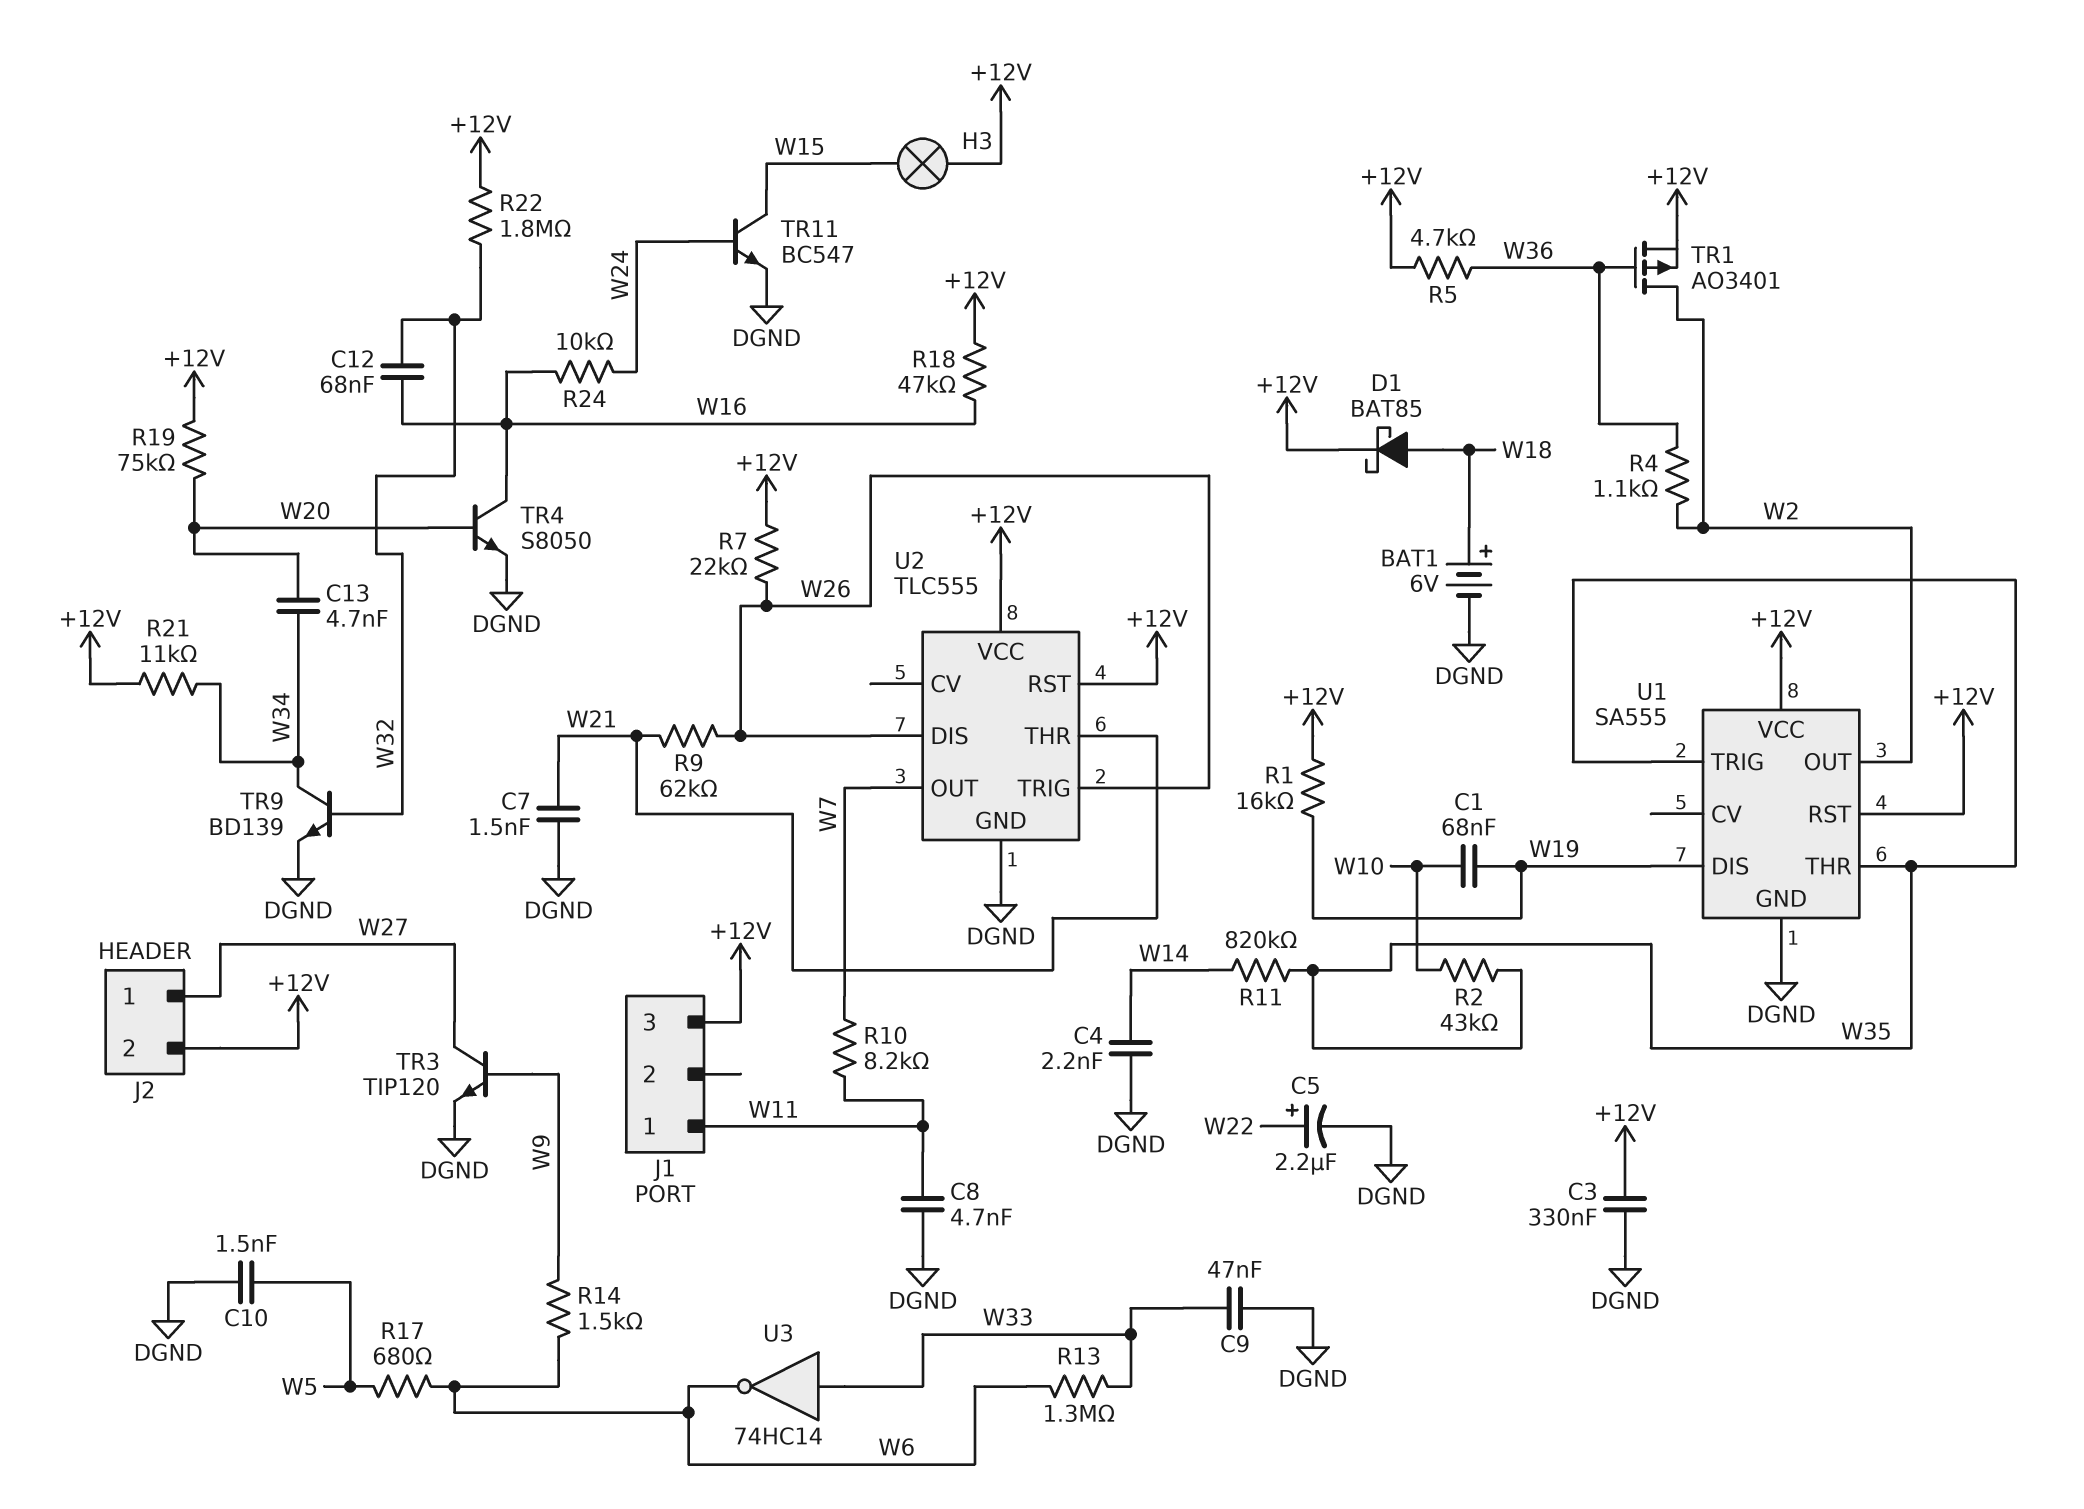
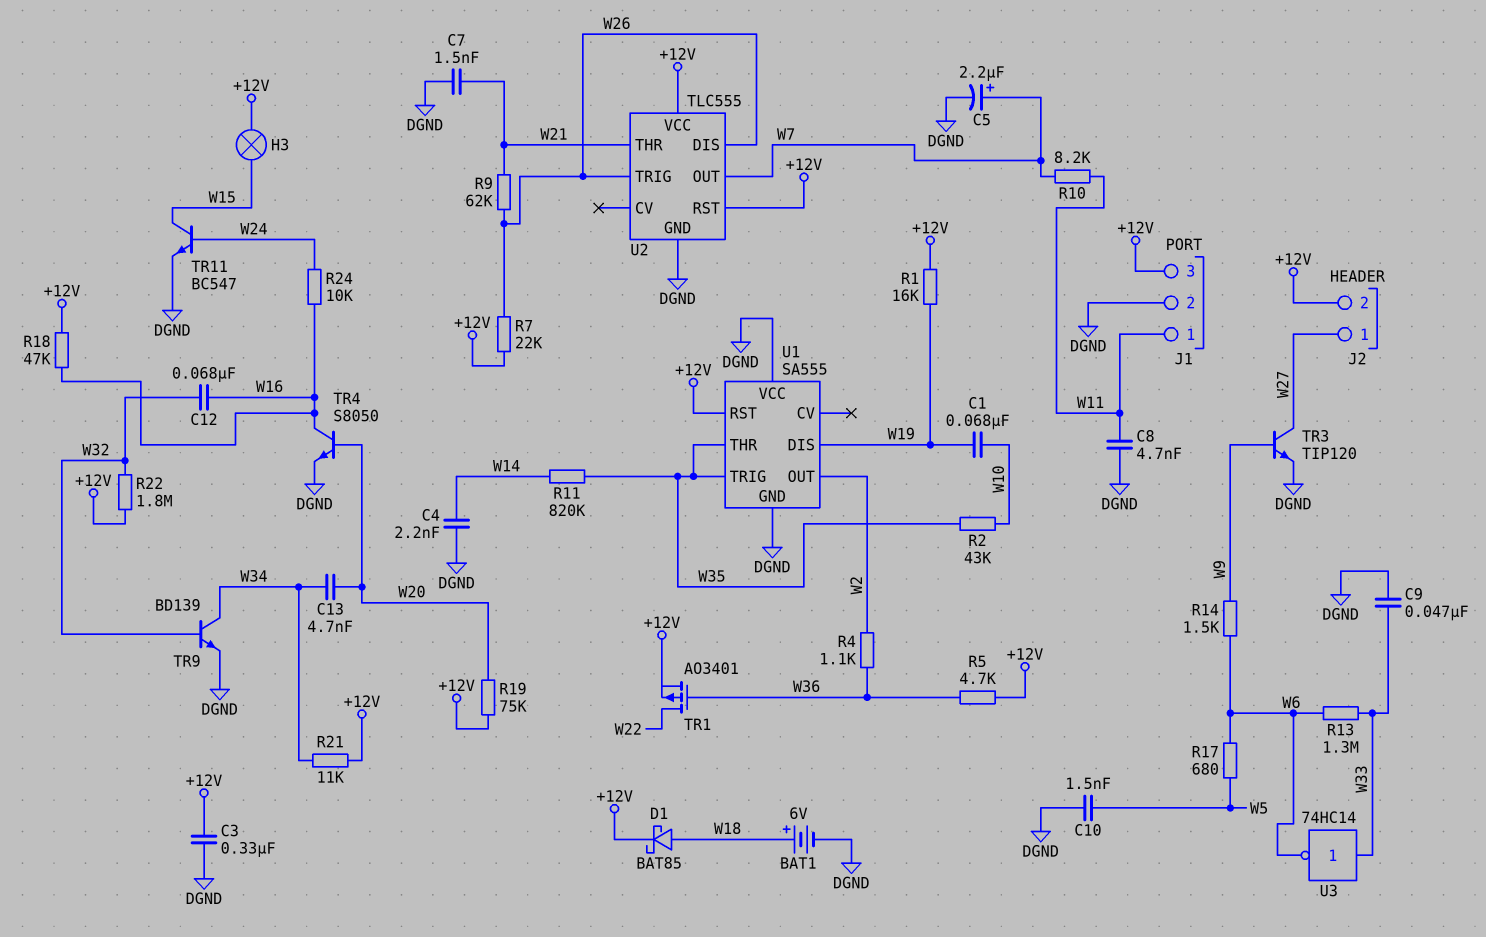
C5: 2.2uF (plus W22, minus DGND) -> 2.2uF (plus W7, minus DGND)
J1 pin 2: none -> DGND
TR1: PMOS AO3401 (G W36, D W2, S +12V) -> PMOS AO3401 (G W36, D W22, S +12V)
U1 pin VCC: +12V -> DGND

